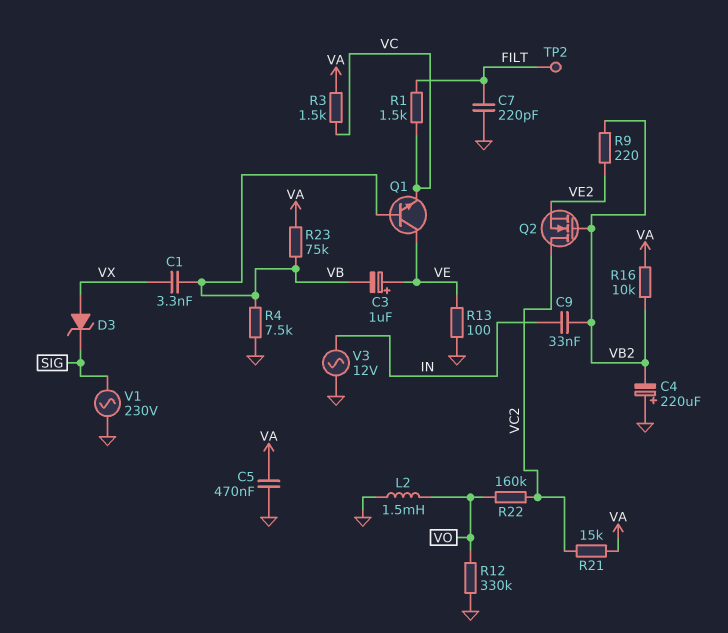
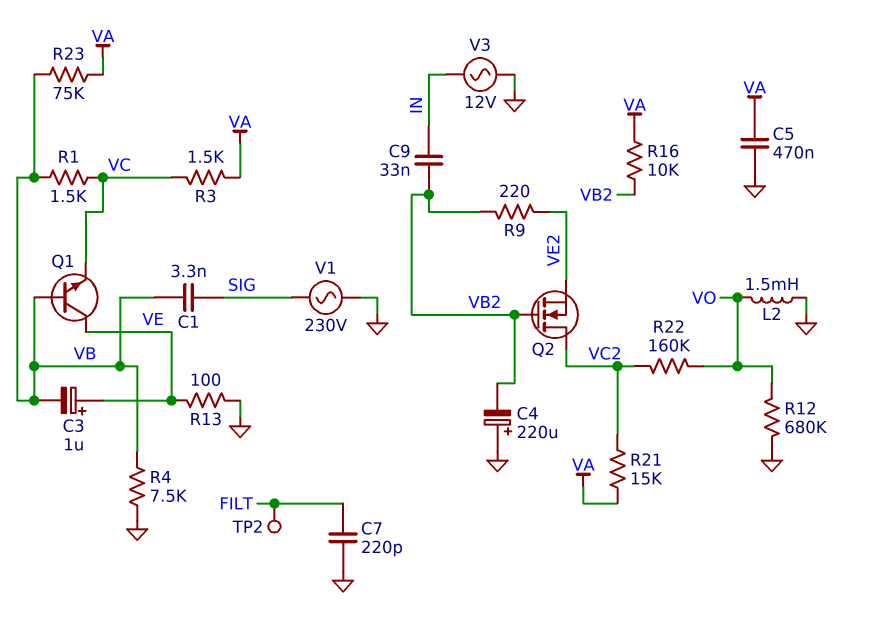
C1: 3.3nF (VB, VX) -> 3.3nF (SIG, VB)
D3: zener (A VX, K SIG) -> none
R1: 1.5k (FILT, VC) -> 1.5k (VB, VC)
R12: 330k (GND, VO) -> 680k (GND, VO)

